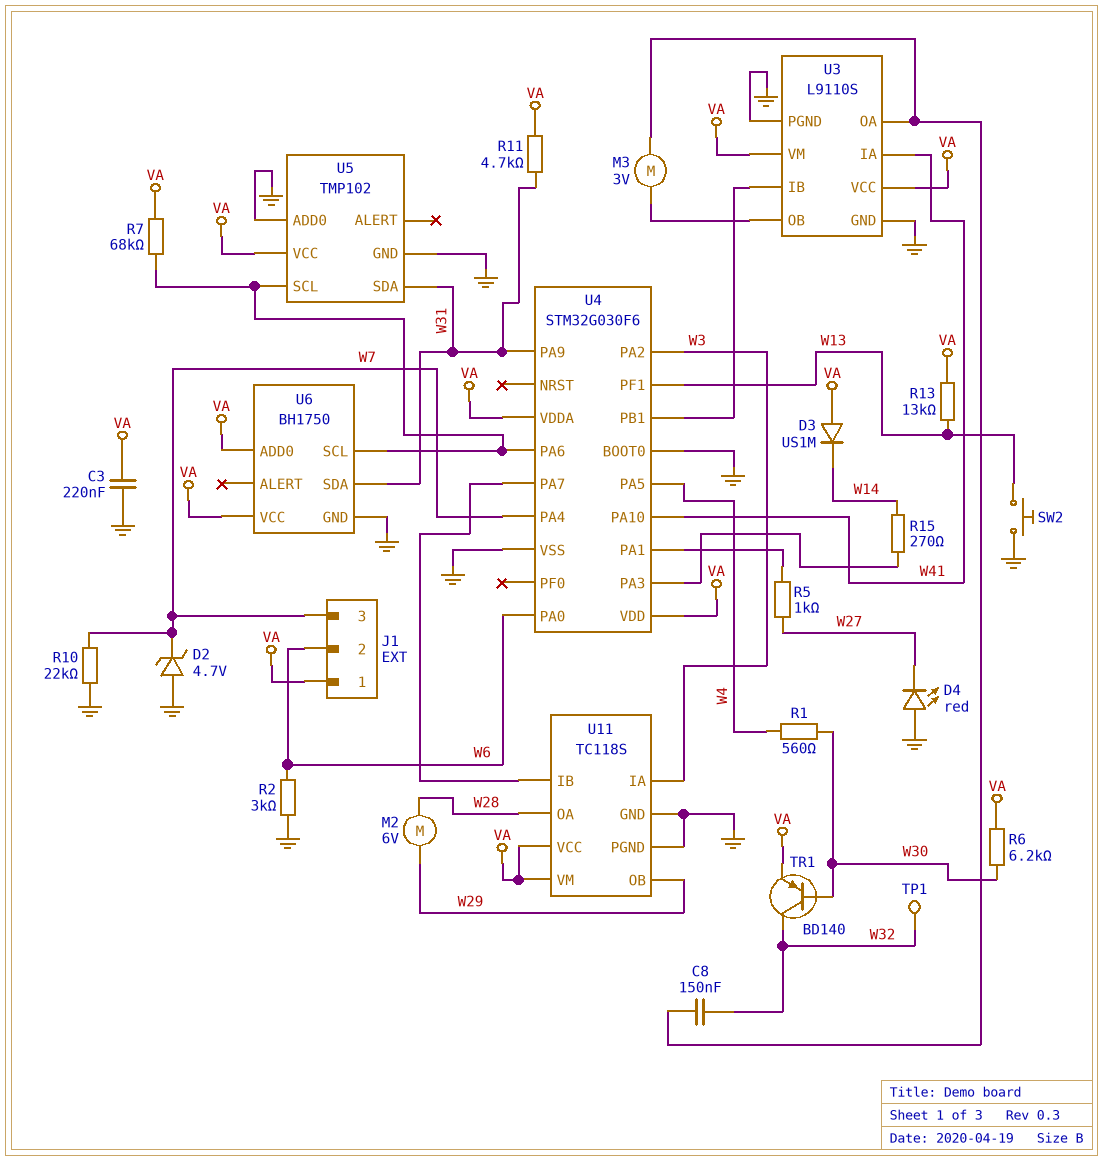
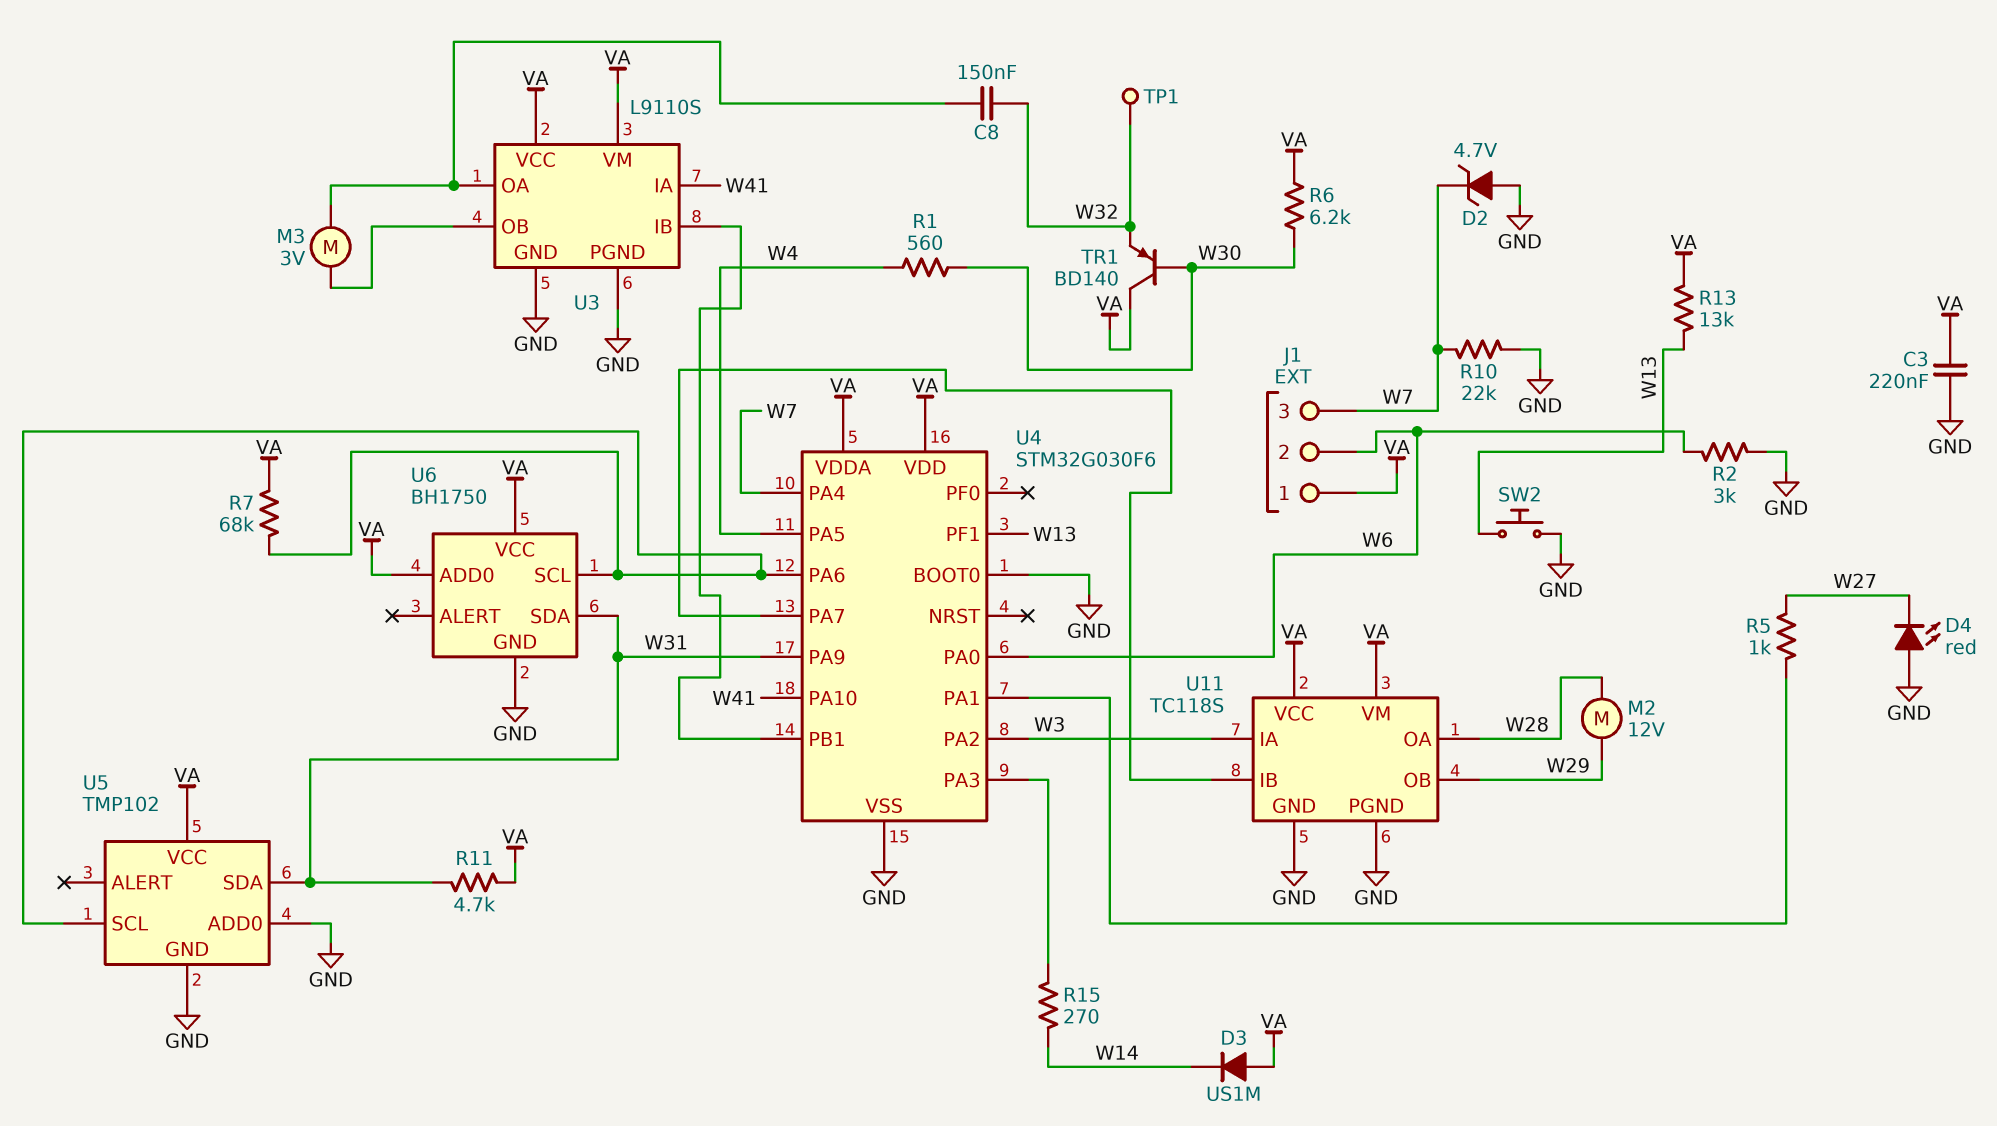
M2: motor 6V (W28, W29) -> motor 12V (W28, W29)
TR1: PNP BD140 (B W30, C W32, E VA) -> PNP BD140 (B W30, C VA, E W32)

